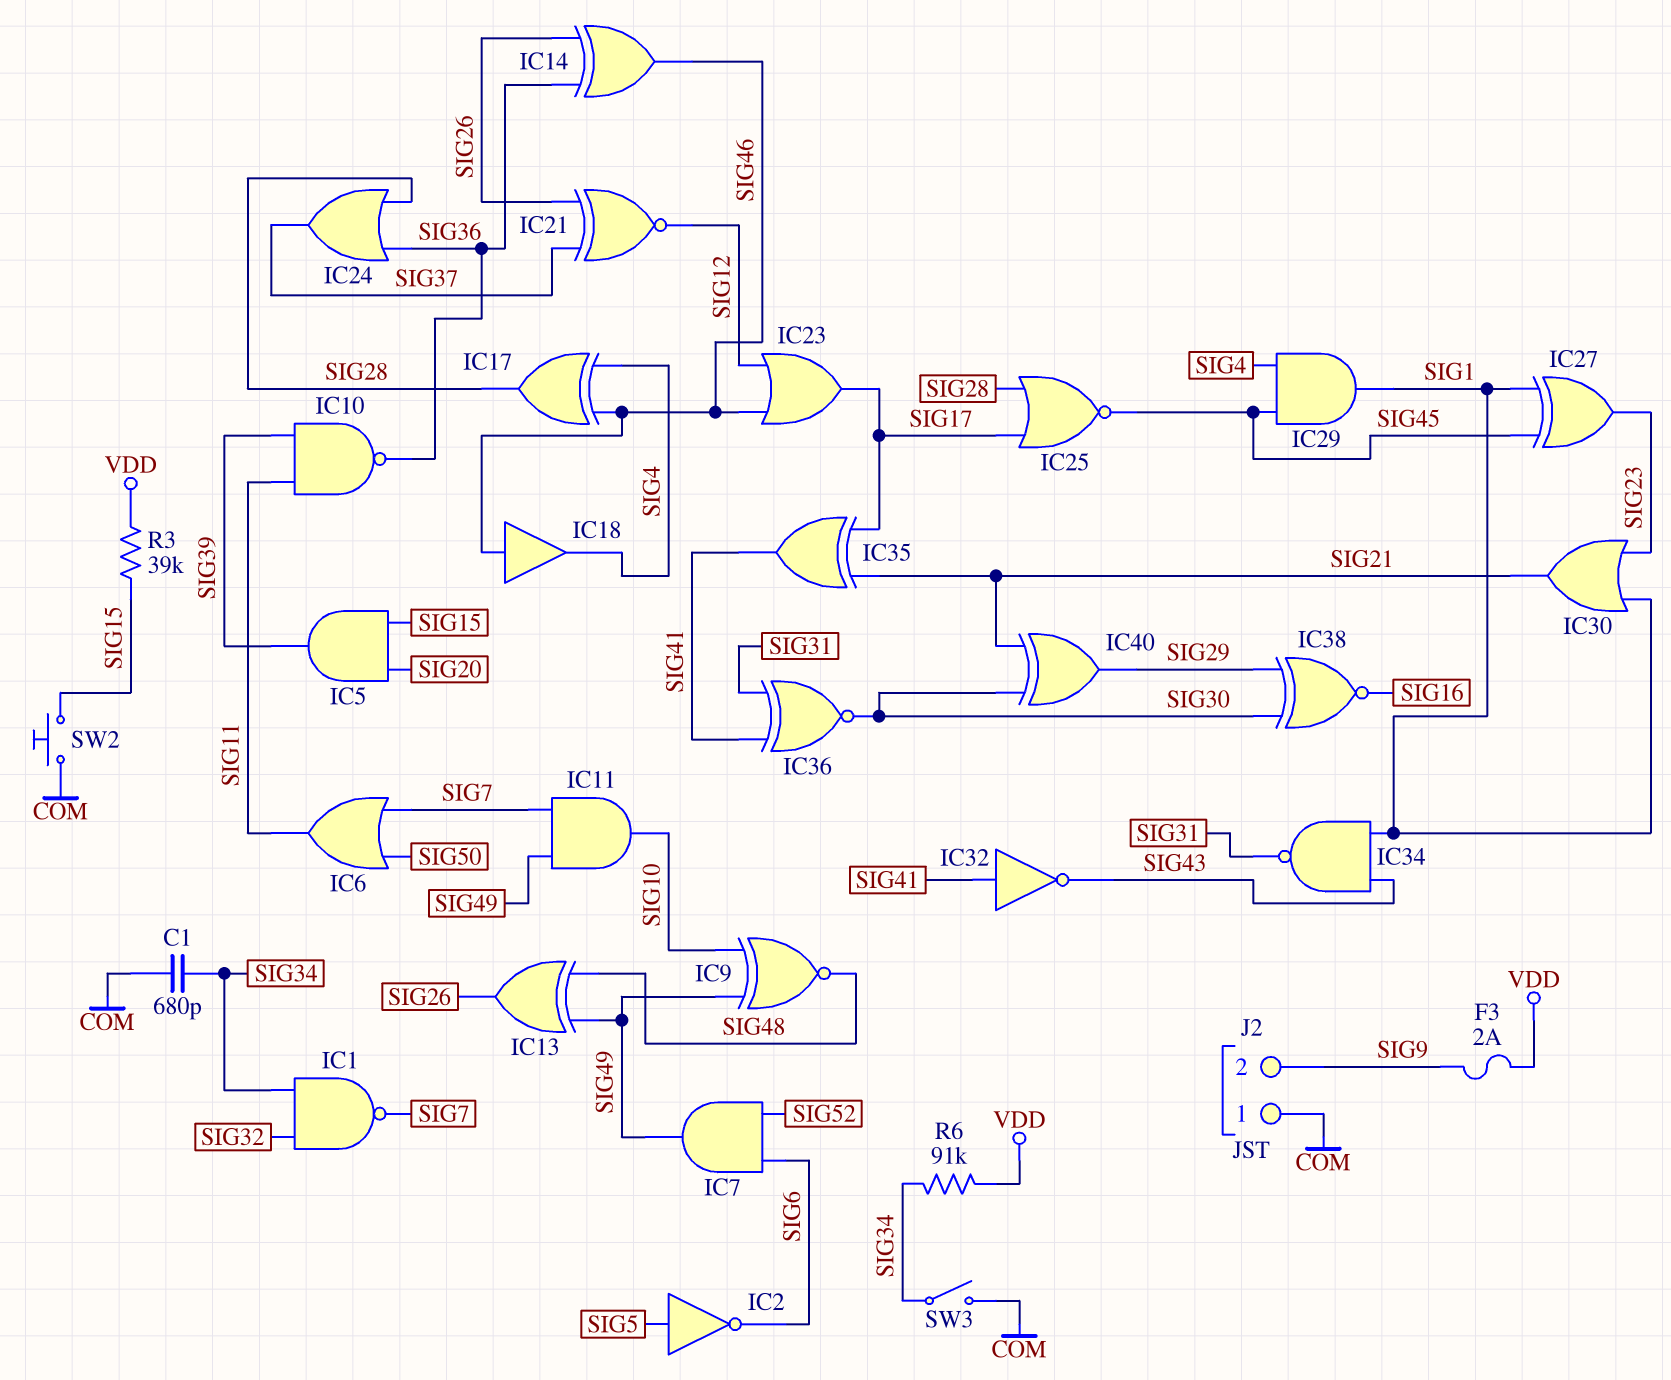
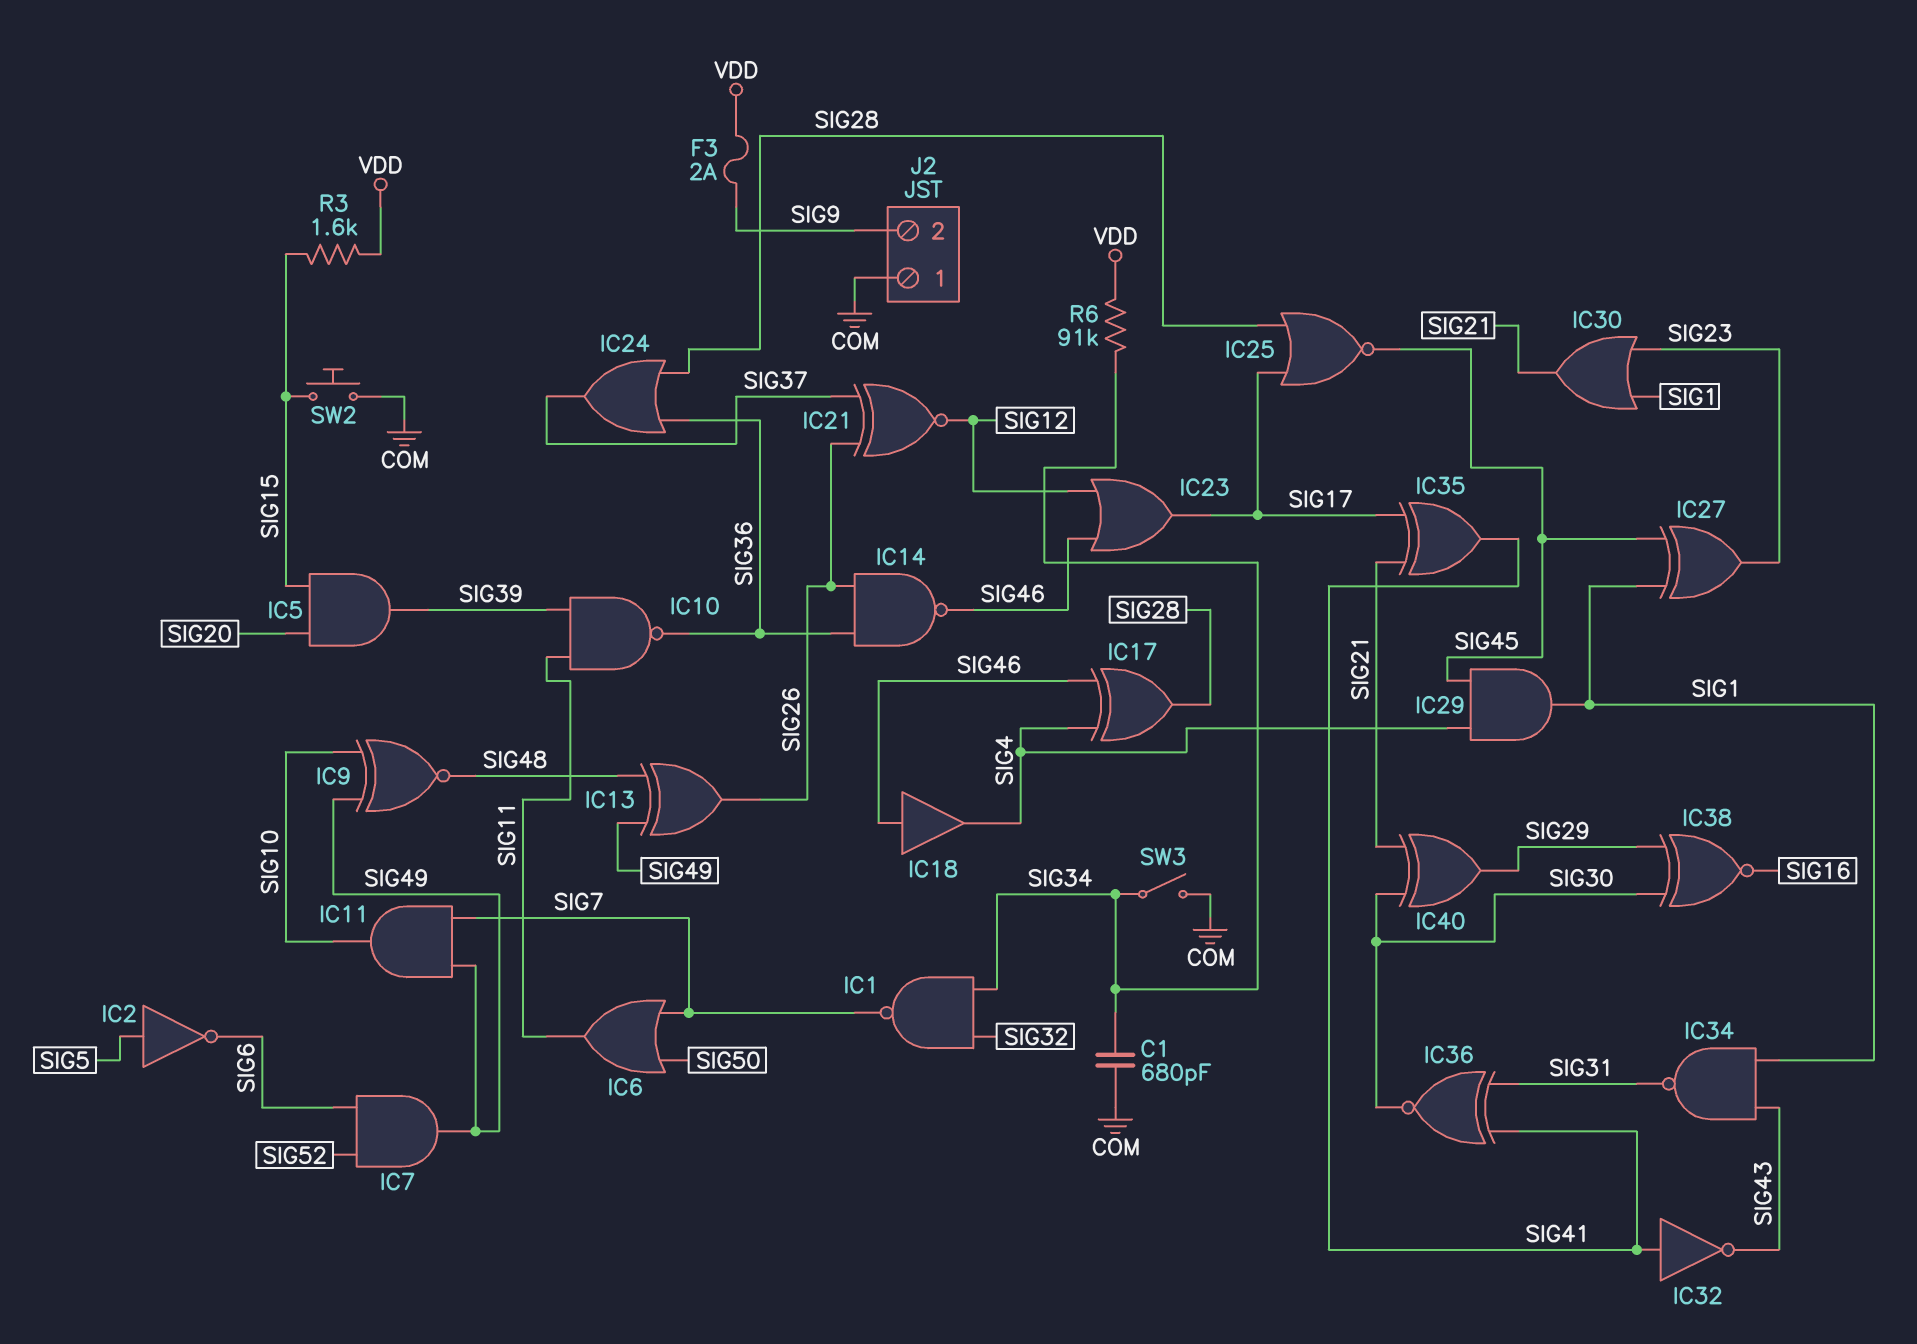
IC14: XOR (in SIG26, in SIG36, out SIG46) -> NAND (in SIG26, in SIG36, out SIG46)
R3: 39k (SIG15, VDD) -> 1.6k (SIG15, VDD)

